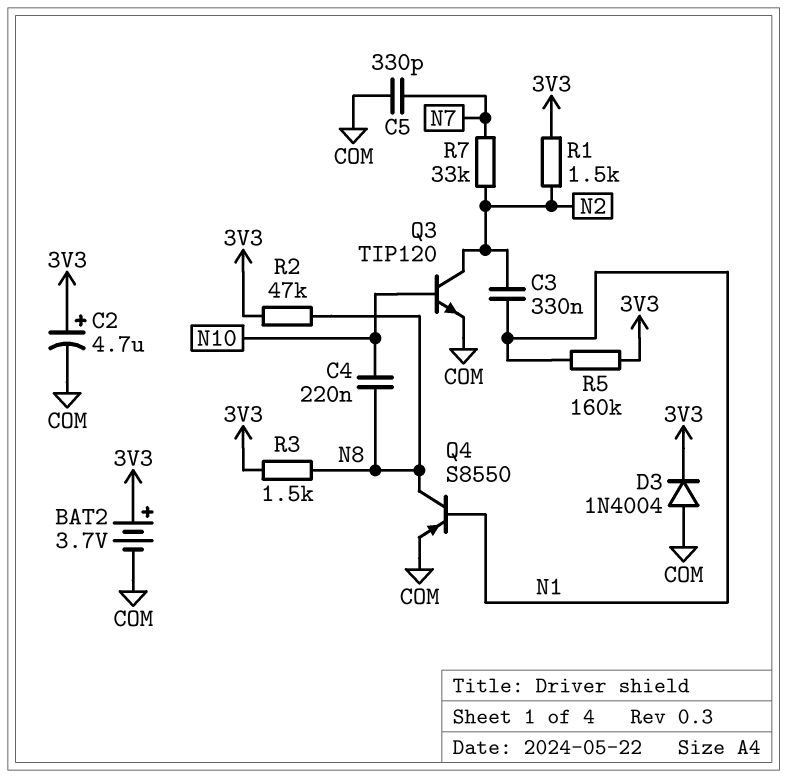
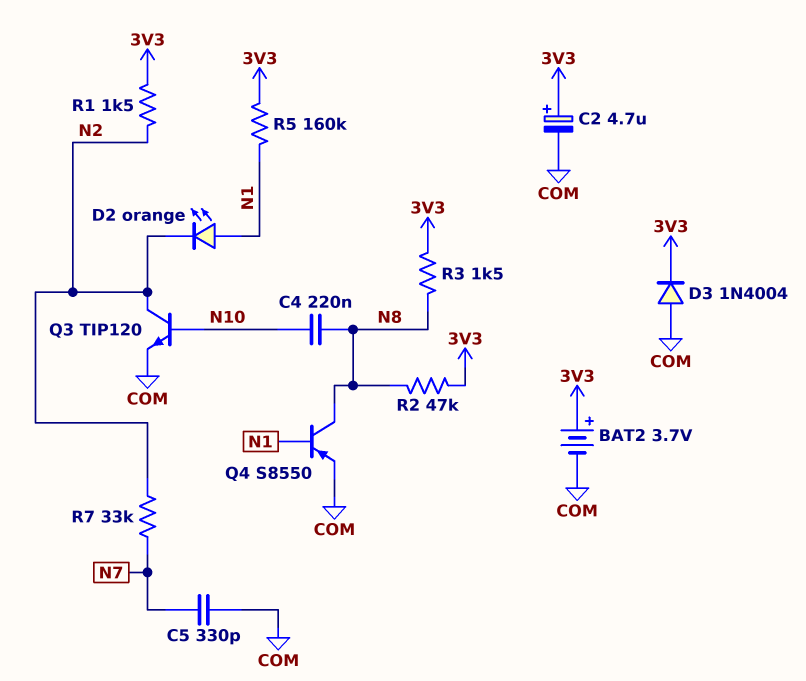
C3: 330nF (N1, N2) -> none
D2: none -> LED orange (A N1, K N2)

